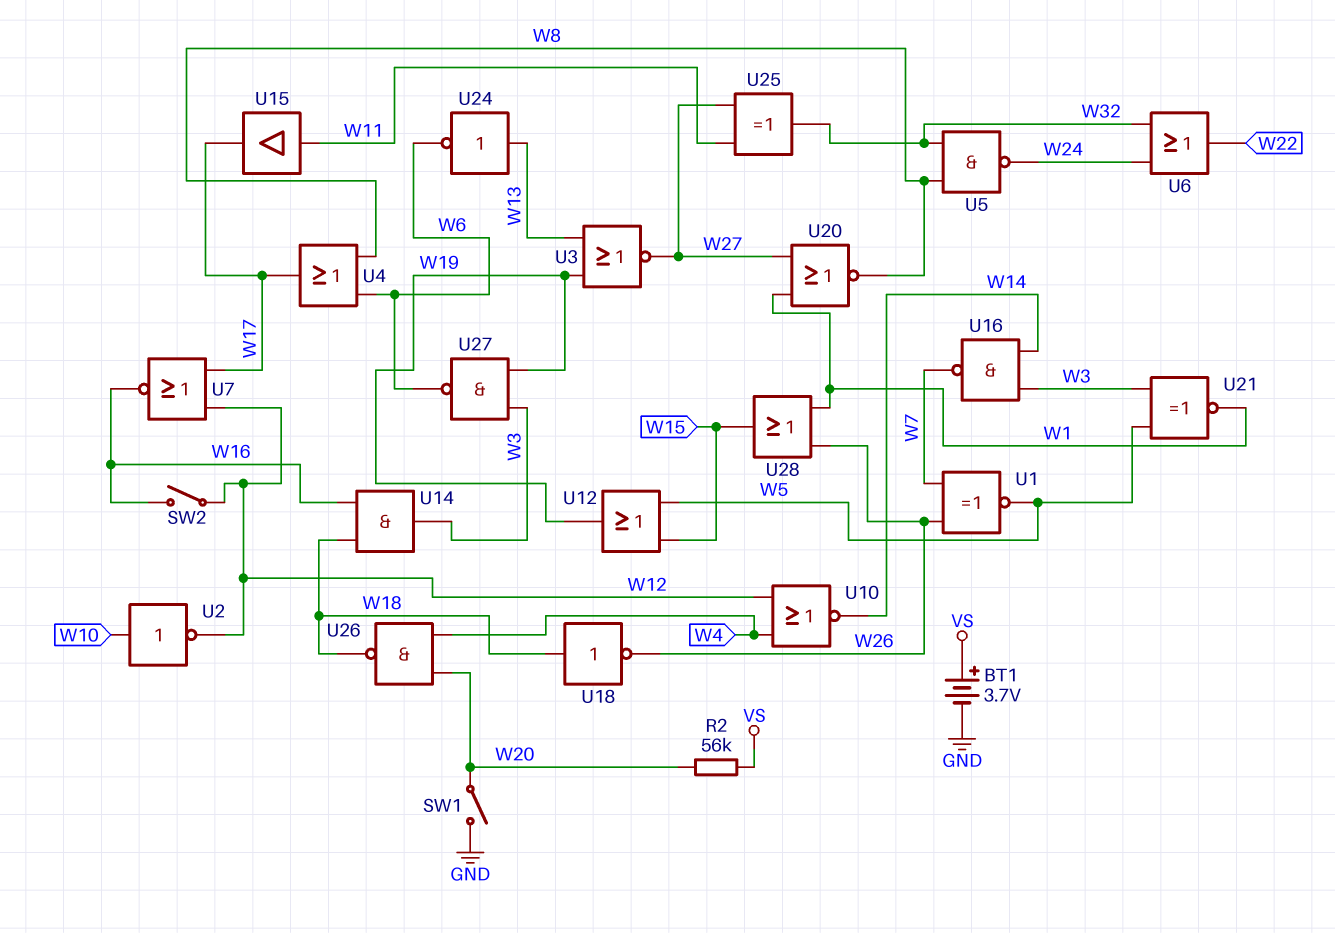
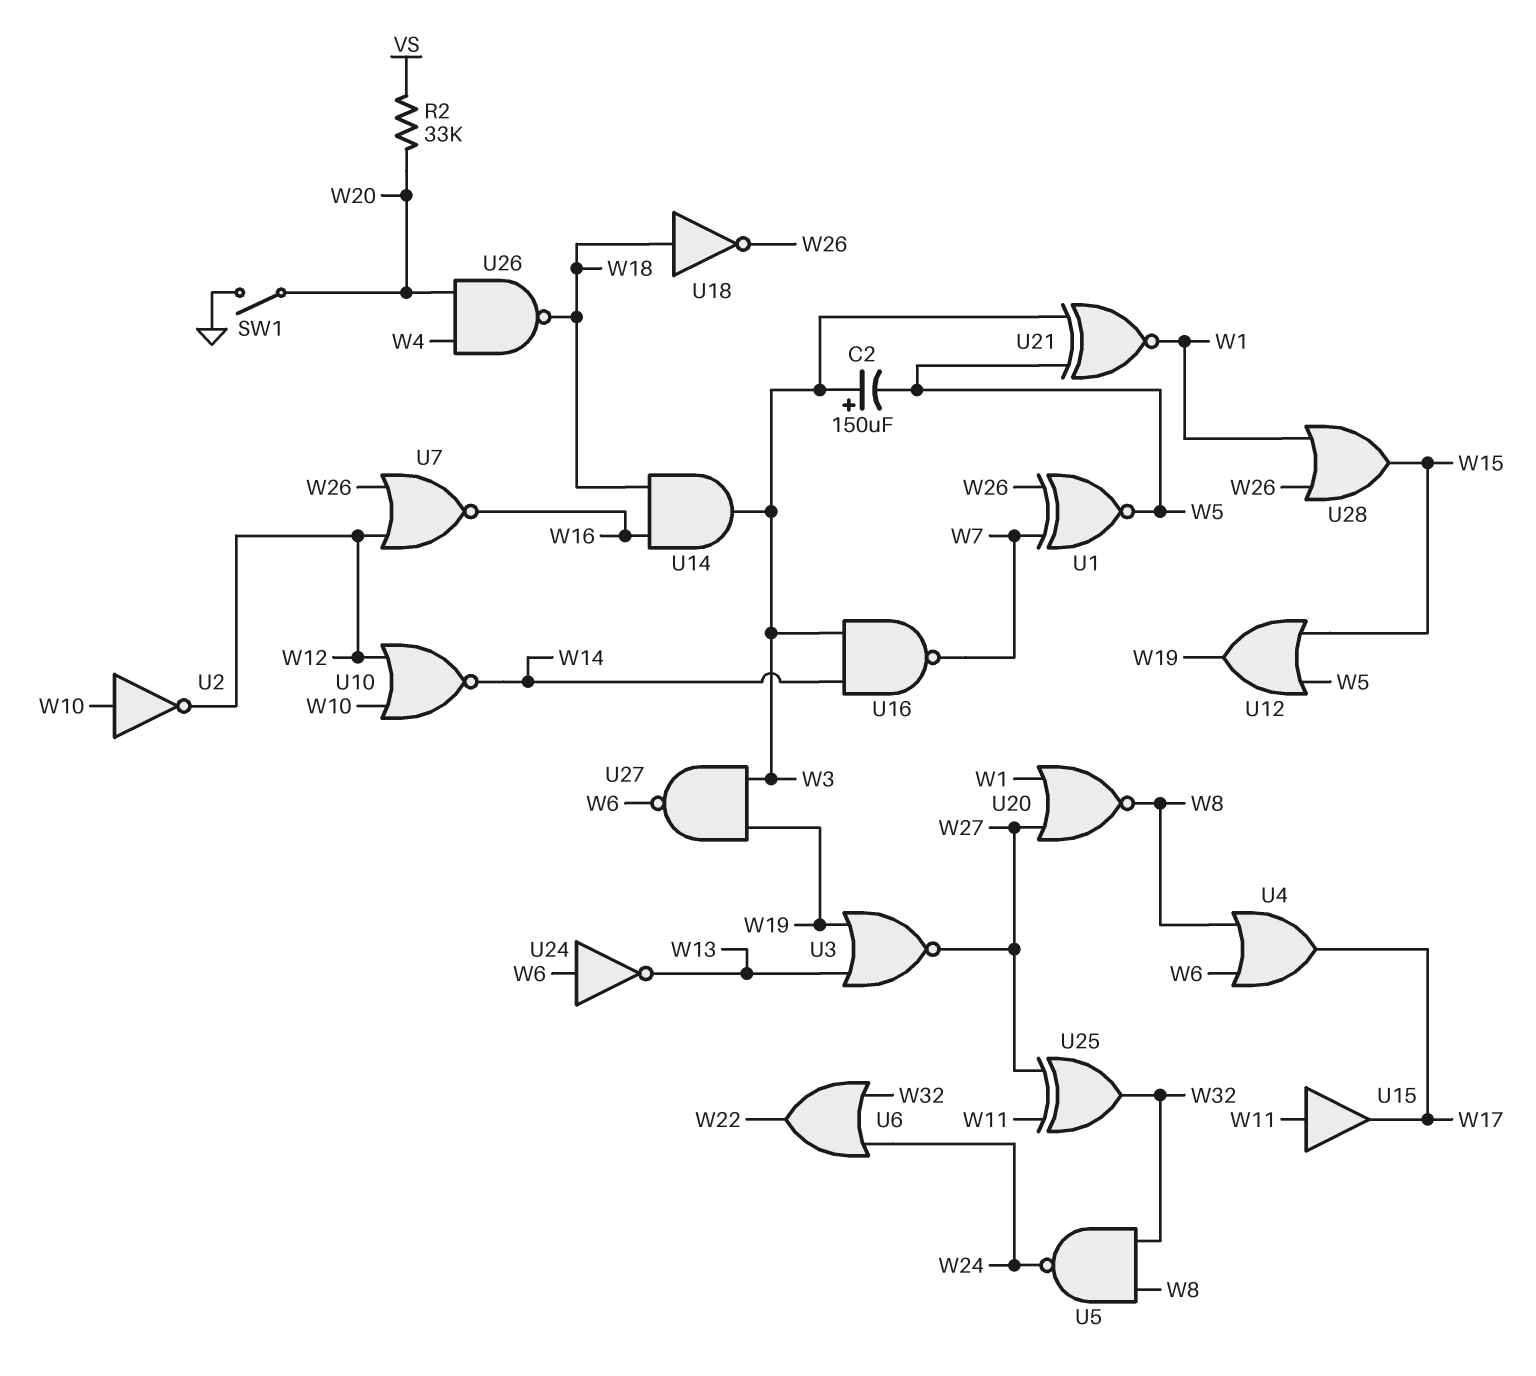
BT1: 3.7V (plus VS, minus GND) -> none
C2: none -> 150uF (plus W3, minus W5)
R2: 56k (VS, W20) -> 33k (VS, W20)
SW2: switch (W12, W16) -> none
U7: NOR (in W12, in W17, out W16) -> NOR (in W12, in W26, out W16)
U10: NOR (in W4, in W12, out W14) -> NOR (in W10, in W12, out W14)
U24: NOT (in W13, out W6) -> NOT (in W6, out W13)

